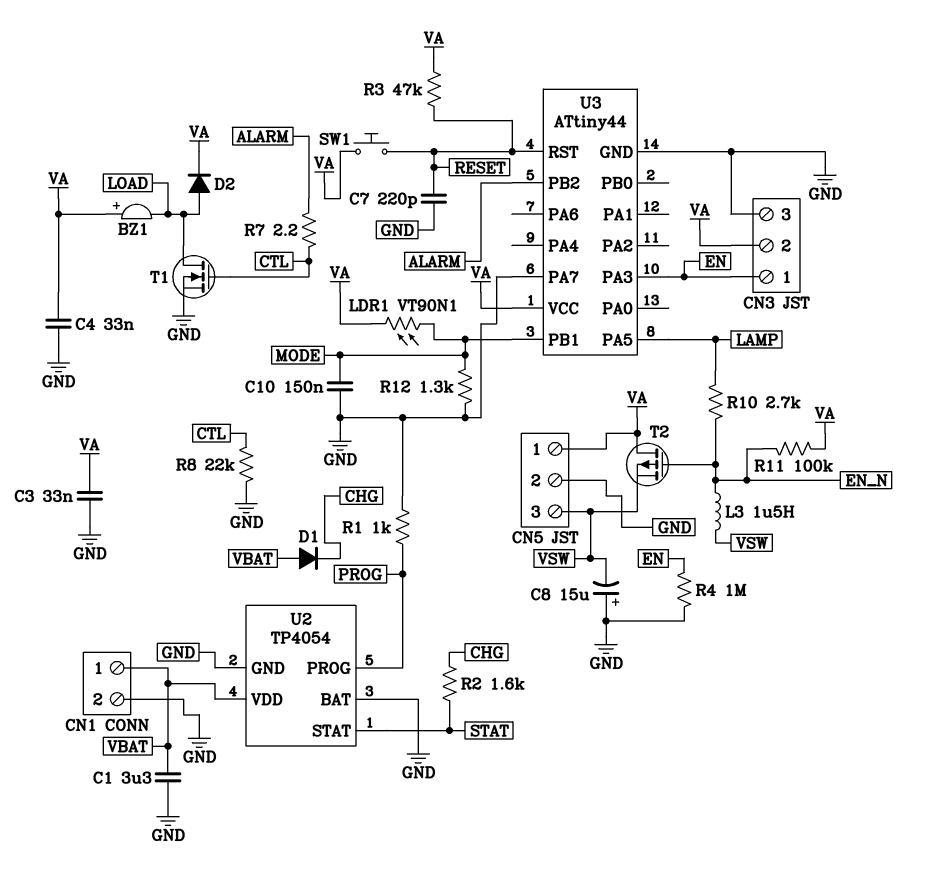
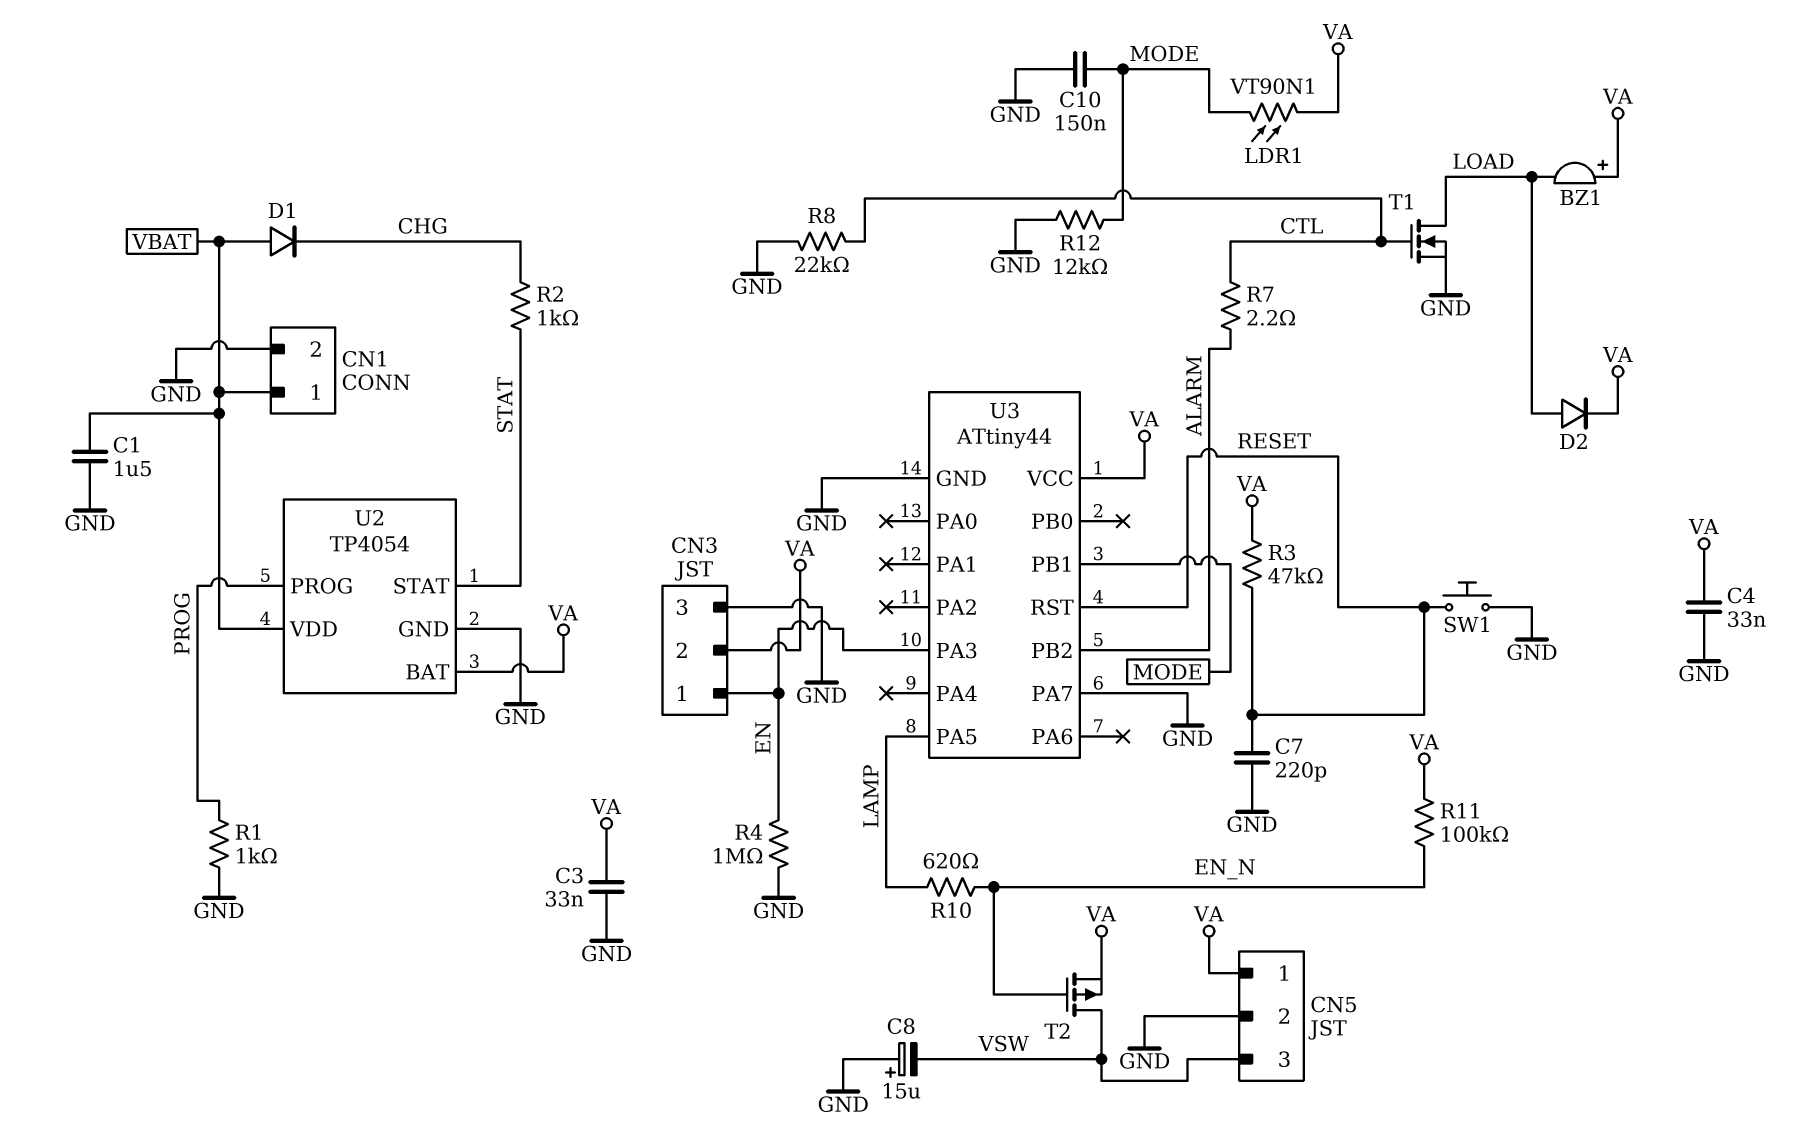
C1: 3.3uF (GND, VBAT) -> 1.5uF (GND, VBAT)
L3: 1.5uH (EN_N, VSW) -> none
R2: 1.6k (CHG, STAT) -> 1k (CHG, STAT)
R10: 2.7k (EN_N, LAMP) -> 620 (EN_N, LAMP)
R12: 1.3k (GND, MODE) -> 12k (GND, MODE)
SW1: button (RESET, VA) -> button (GND, RESET)
T2: PMOS (G EN_N, D VA, S VSW) -> PMOS (G EN_N, D VSW, S VA)
U2 pin BAT: GND -> VA

